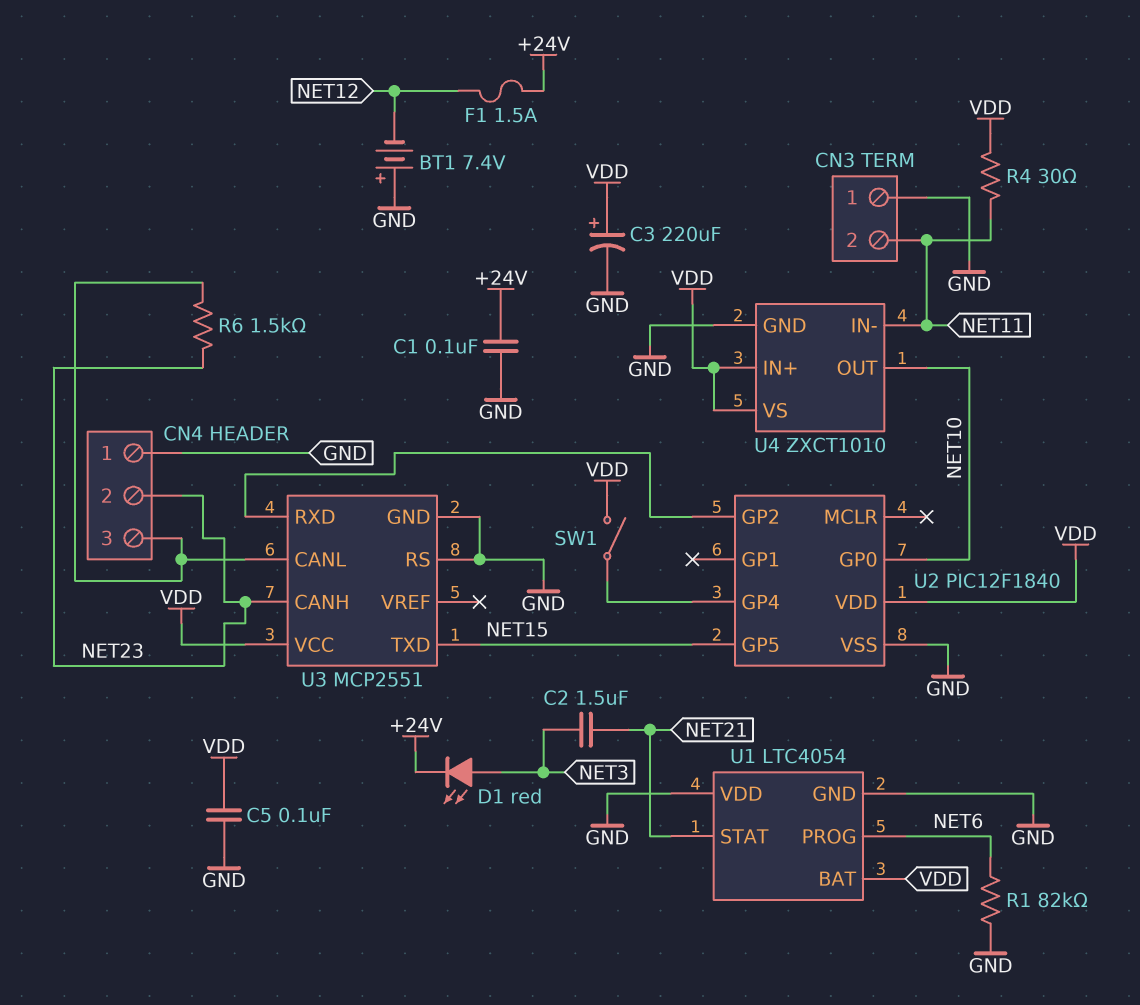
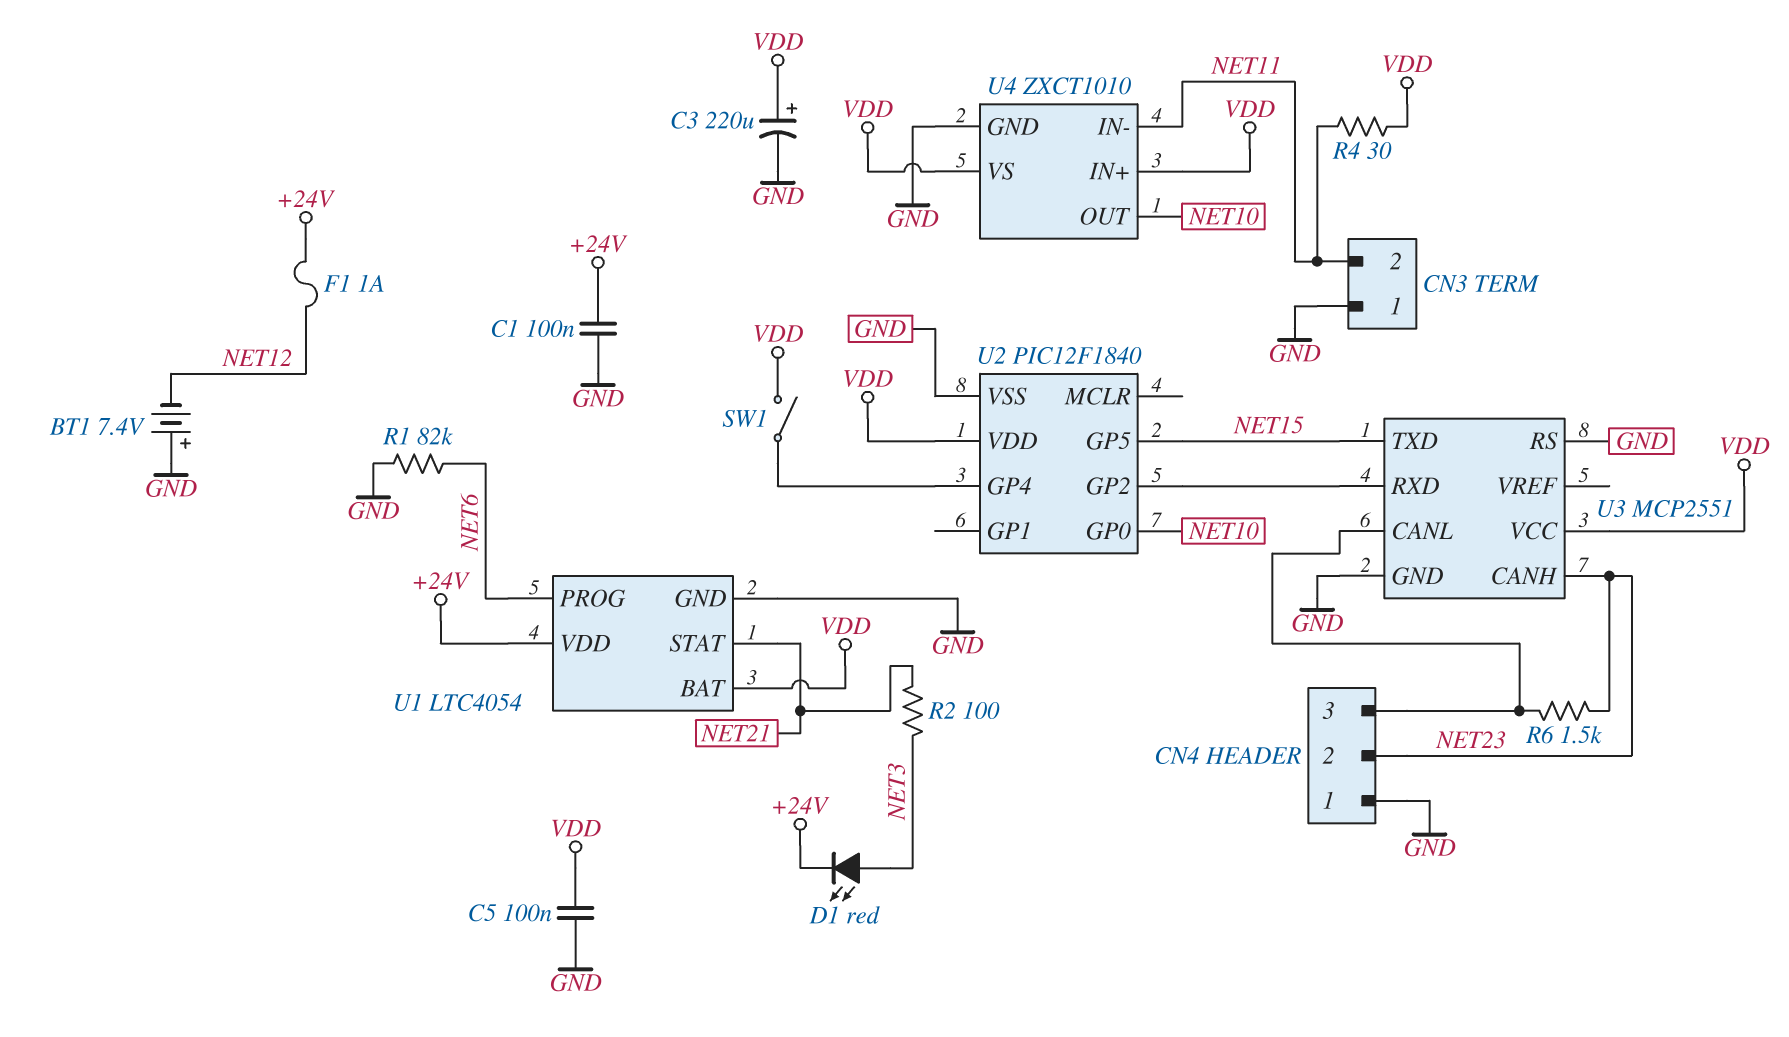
C2: 1.5uF (NET3, NET21) -> none
F1: 1.5A (+24V, NET12) -> 1A (+24V, NET12)
R2: none -> 100 (NET3, NET21)
U1 pin VDD: GND -> +24V

